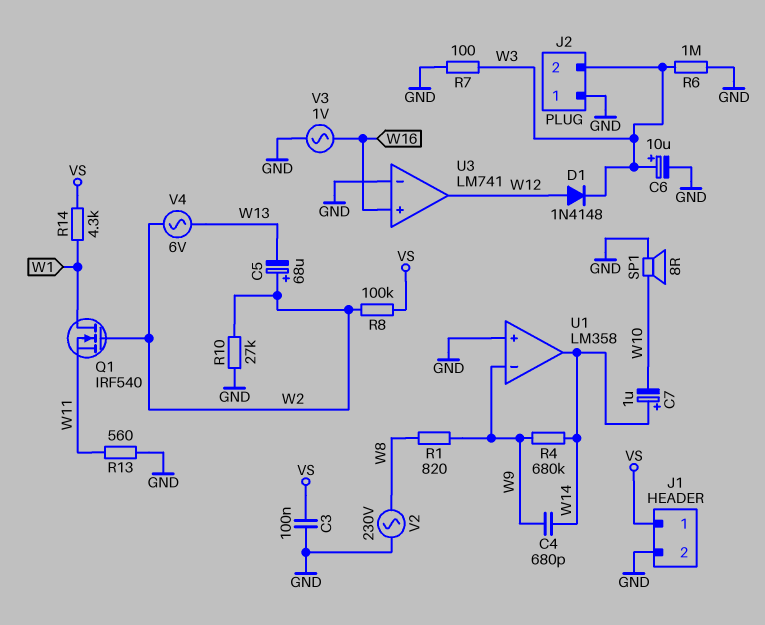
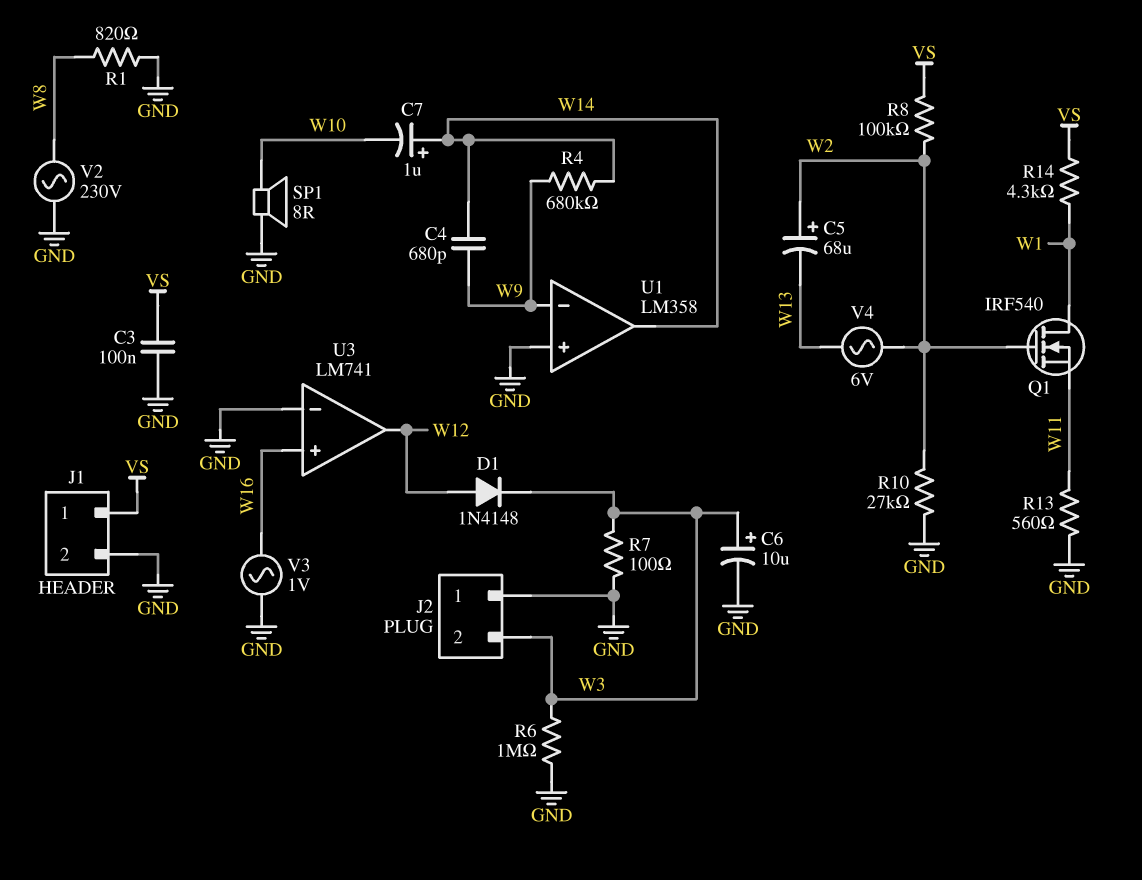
R1: 820 (W8, W9) -> 820 (GND, W8)

